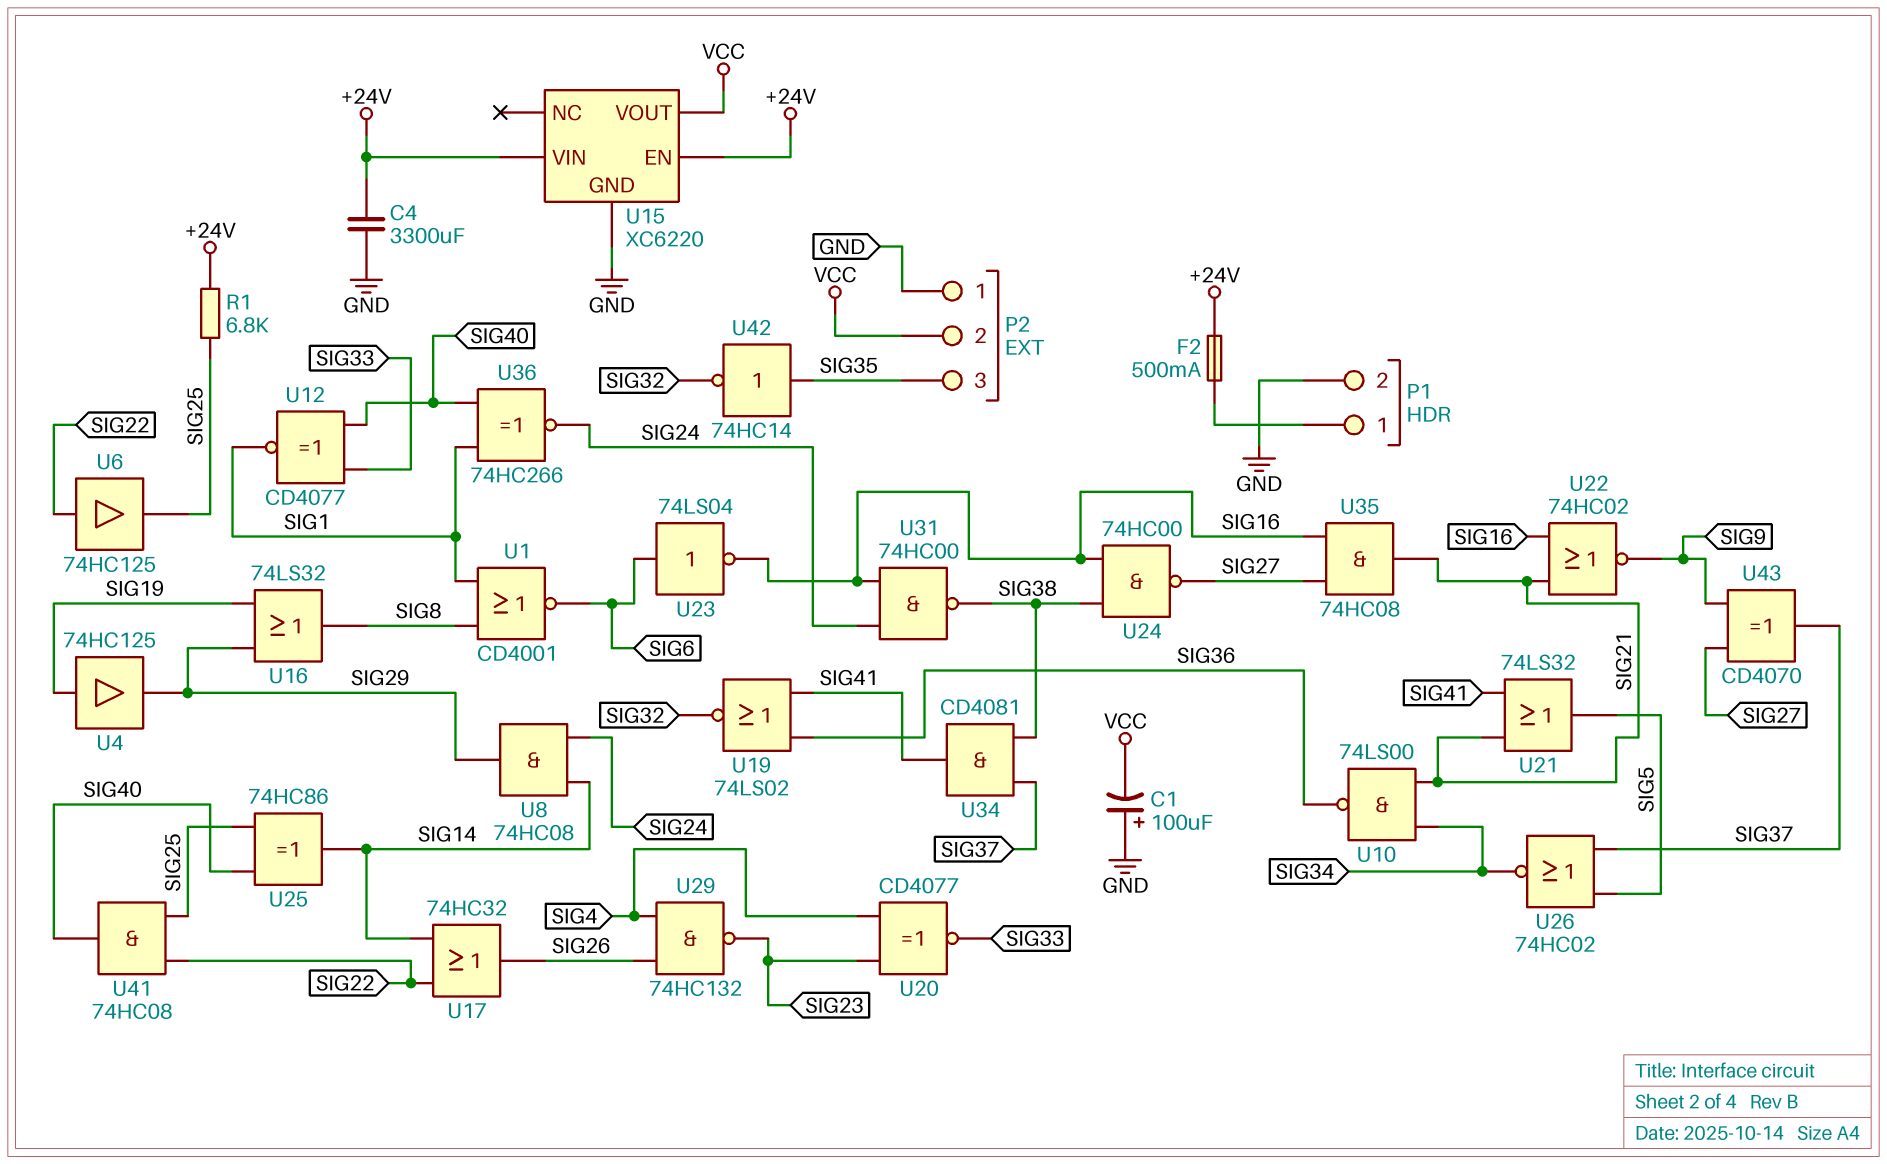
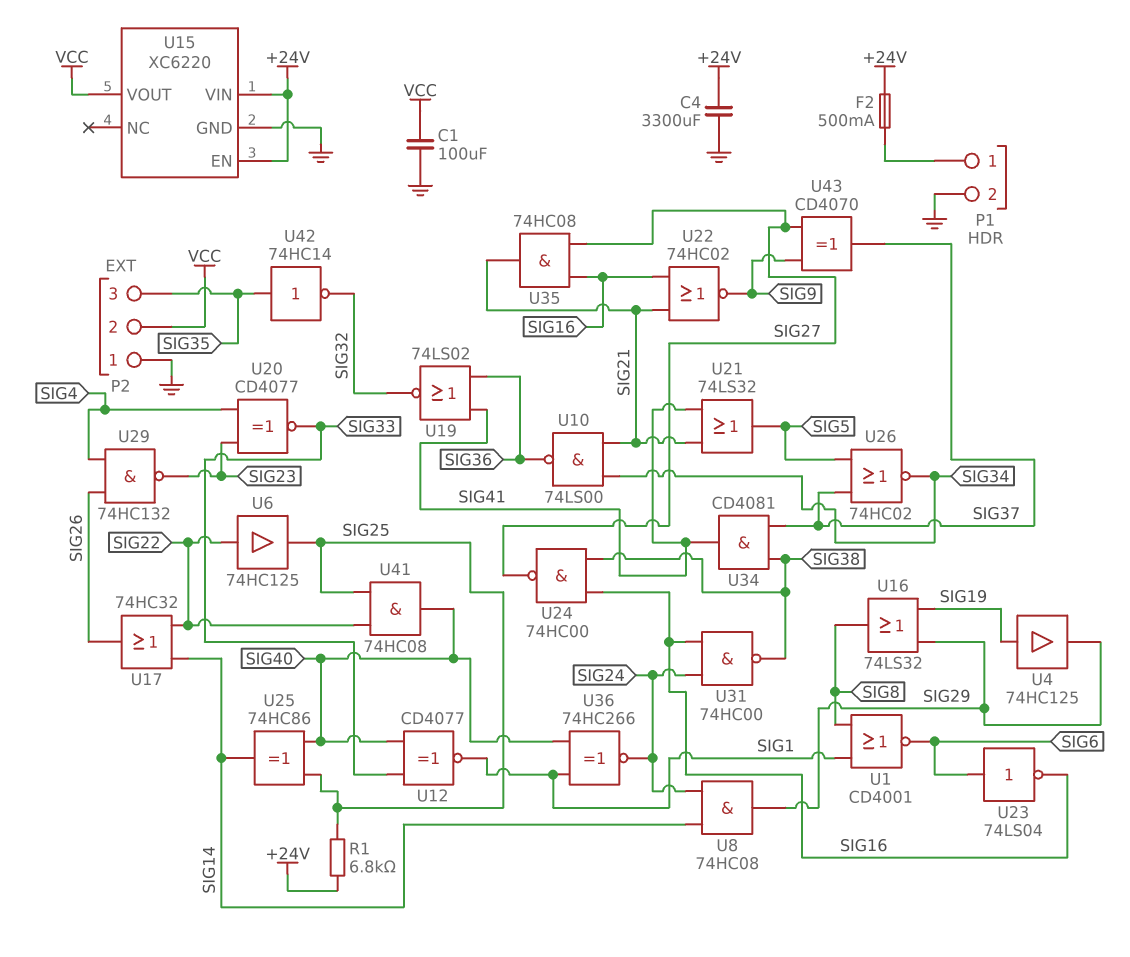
C1: 100uF (plus GND, minus VCC) -> 100uF (GND, VCC)

